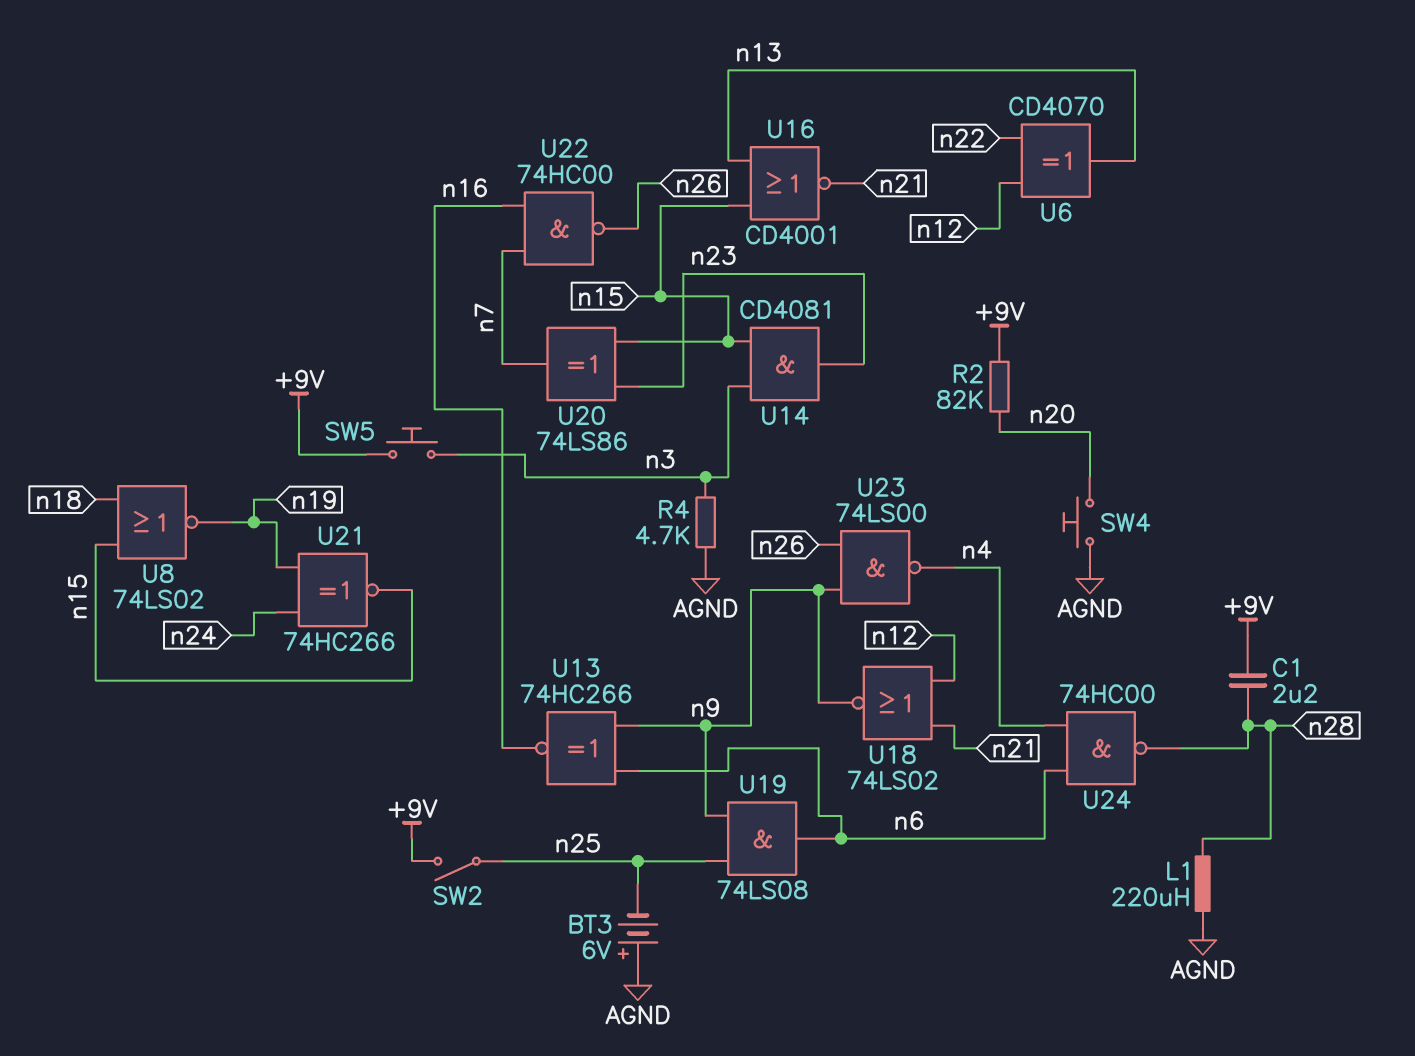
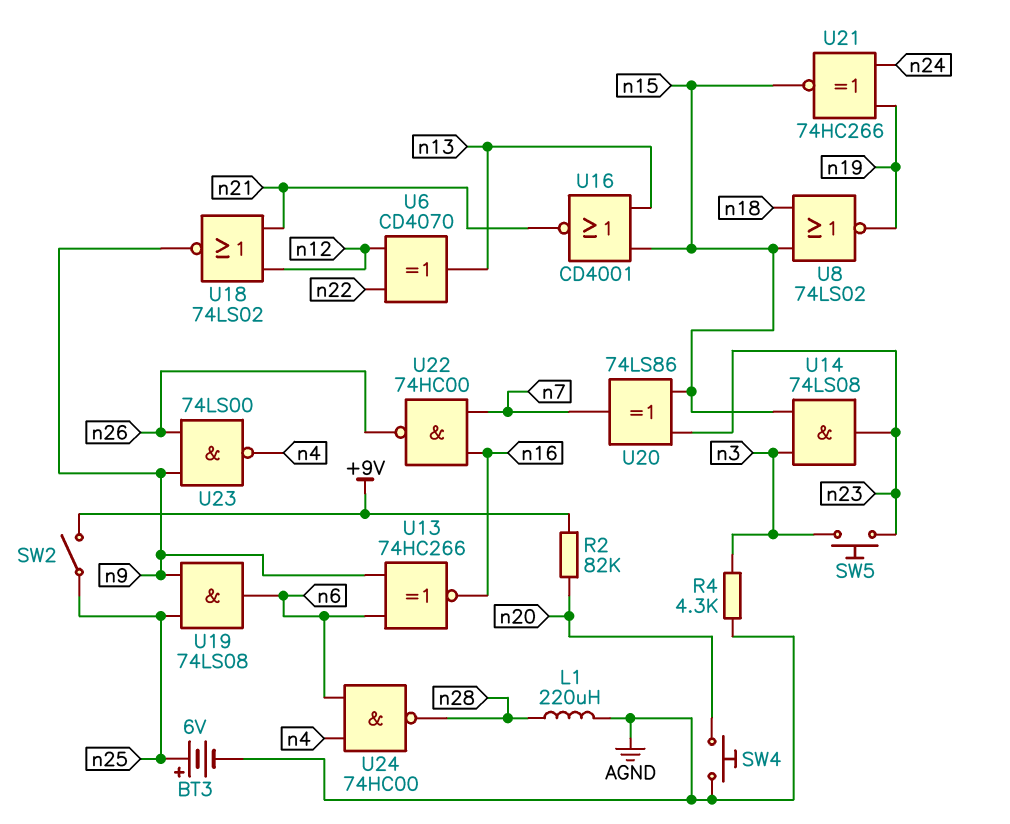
BT3: 6V (plus AGND, minus n25) -> 6V (plus n25, minus AGND)
C1: 2.2uF (+9V, n28) -> none
R4: 4.7k (AGND, n3) -> 4.3k (AGND, n3)
SW5: button (+9V, n3) -> button (n3, n23)
U14: AND CD4081 (in n3, in n15, out n23) -> AND 74LS08 (in n3, in n15, out n23)

